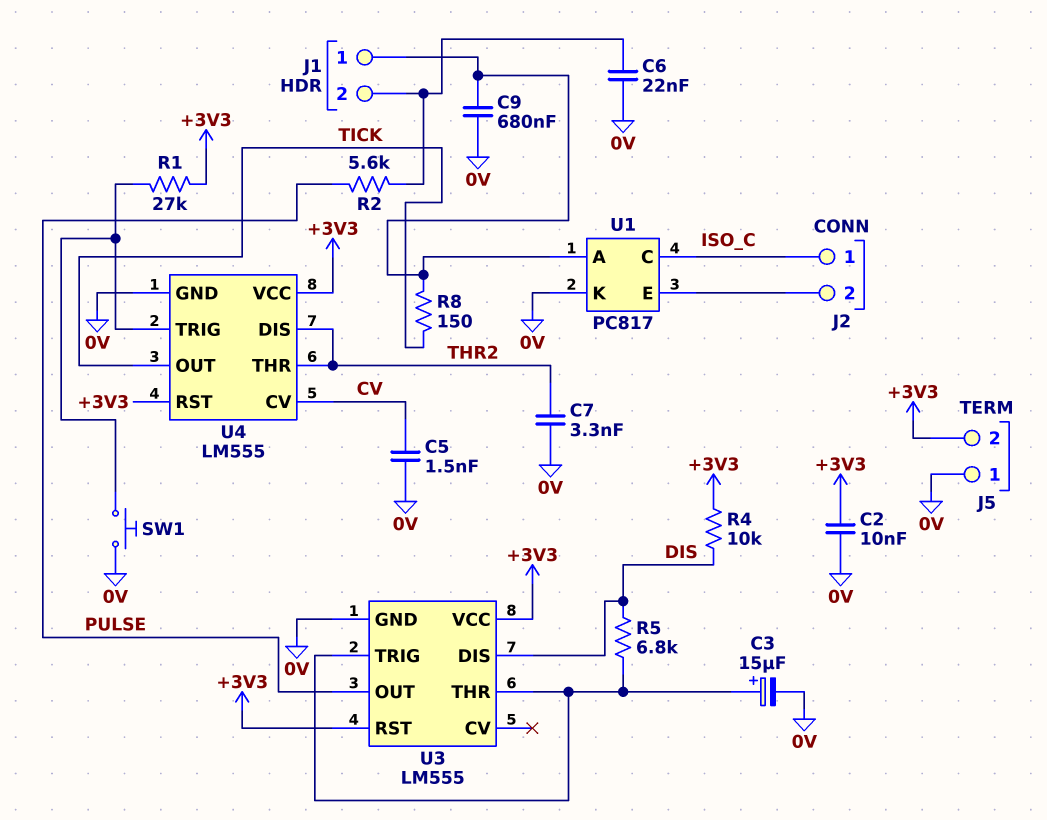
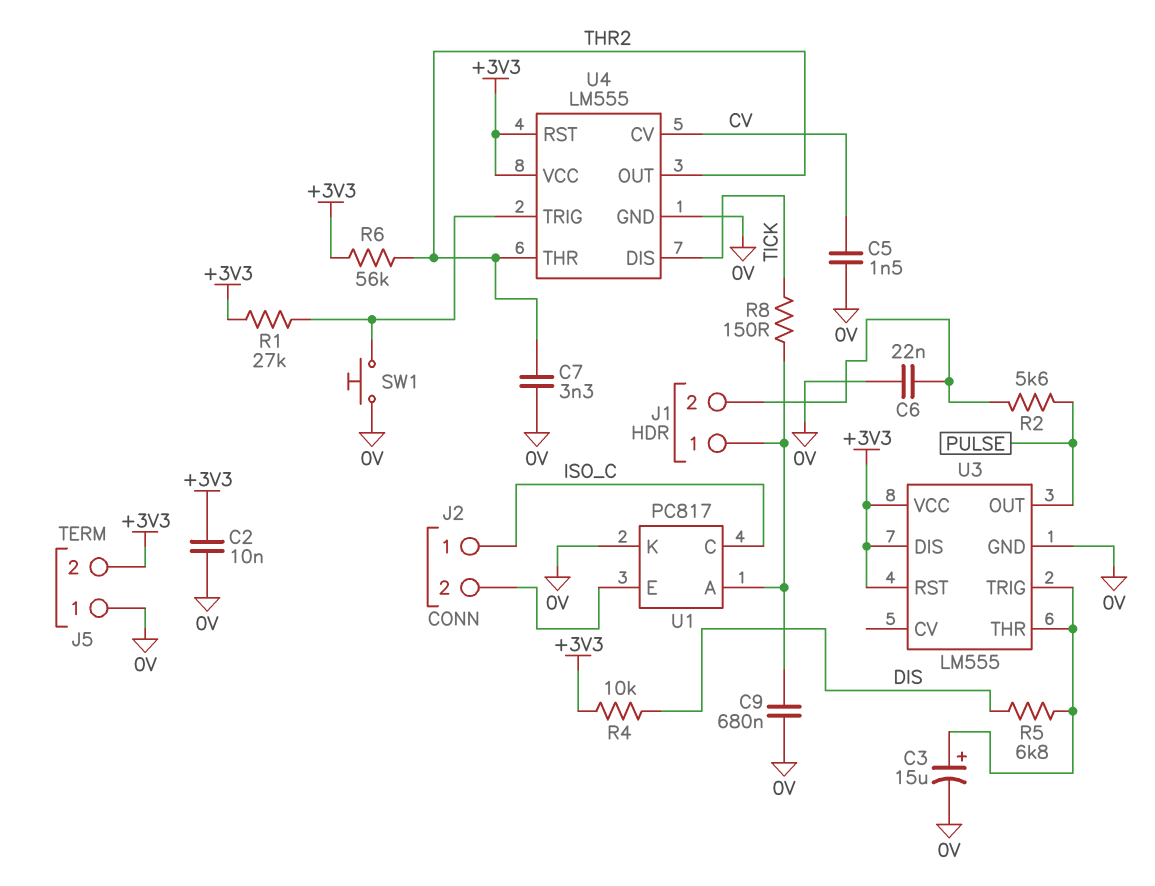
R6: none -> 56k (+3V3, THR2)
U3 pin DIS: DIS -> +3V3
U4 pin DIS: THR2 -> TICK
U4 pin OUT: TICK -> THR2

